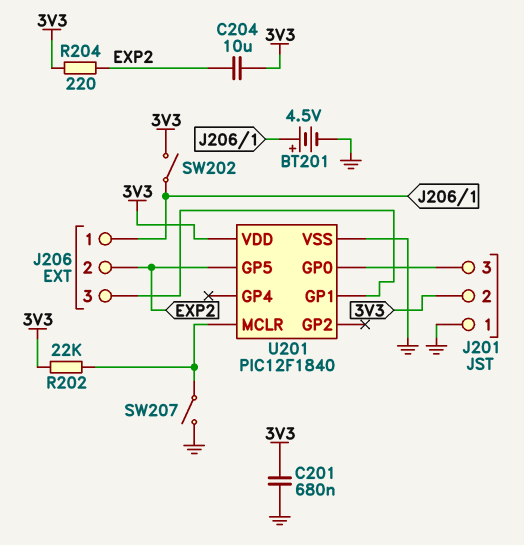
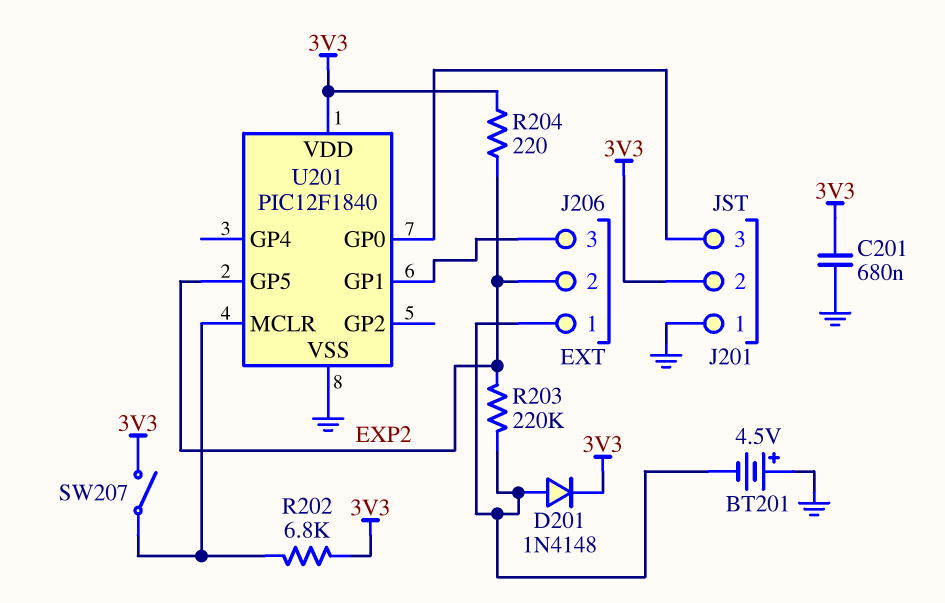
BT201: 4.5V (plus J206/1, minus GND) -> 4.5V (plus GND, minus J206/1)
C204: 10uF (3V3, EXP2) -> none
D201: none -> diode 1N4148 (A J206/1, K 3V3)
R202: 22k (3V3, U201/MCLR) -> 6.8k (3V3, U201/MCLR)
R203: none -> 220k (EXP2, J206/1)
SW202: switch (3V3, J206/1) -> none
SW207: switch (GND, U201/MCLR) -> switch (3V3, U201/MCLR)

